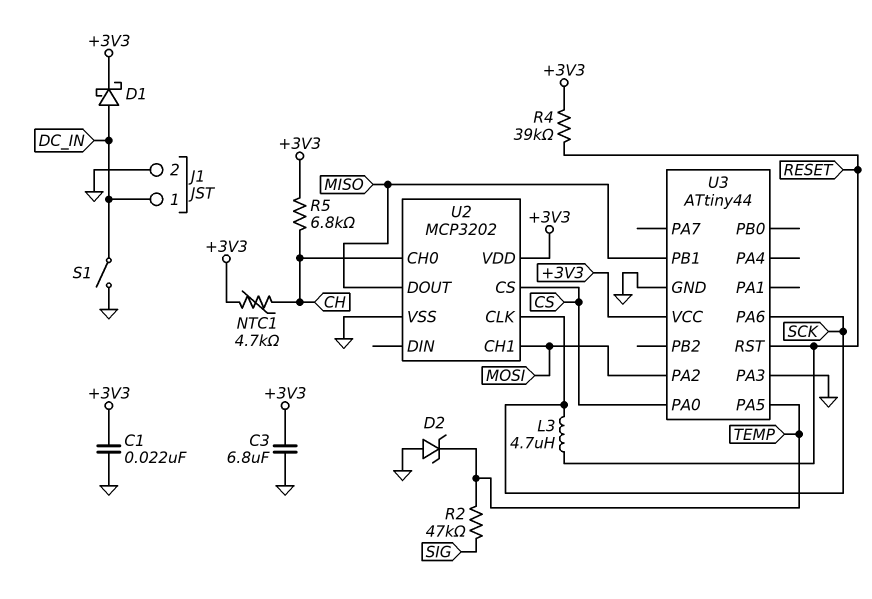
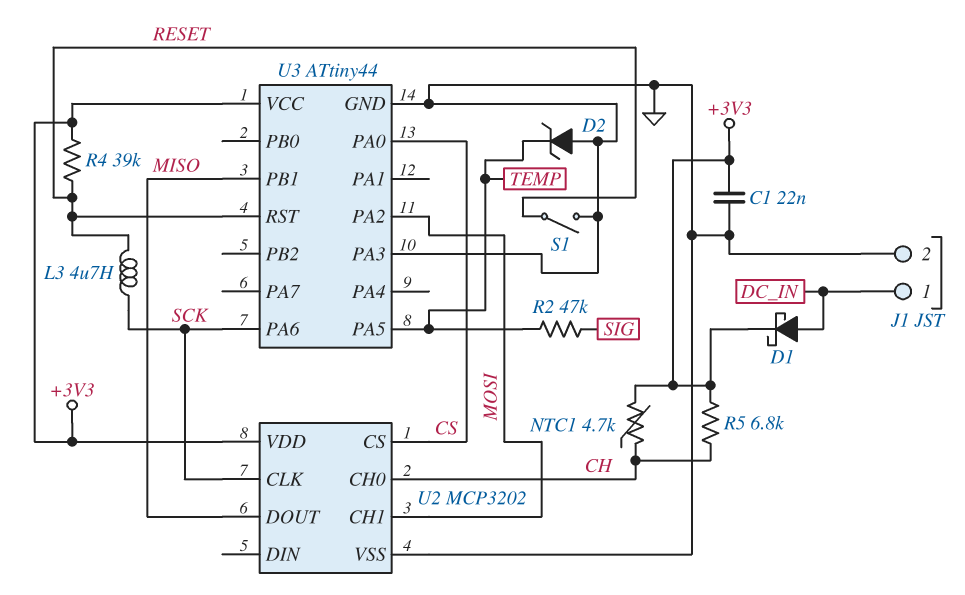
C3: 6.8uF (+3V3, GND) -> none
S1: switch (DC_IN, GND) -> switch (GND, RESET)

